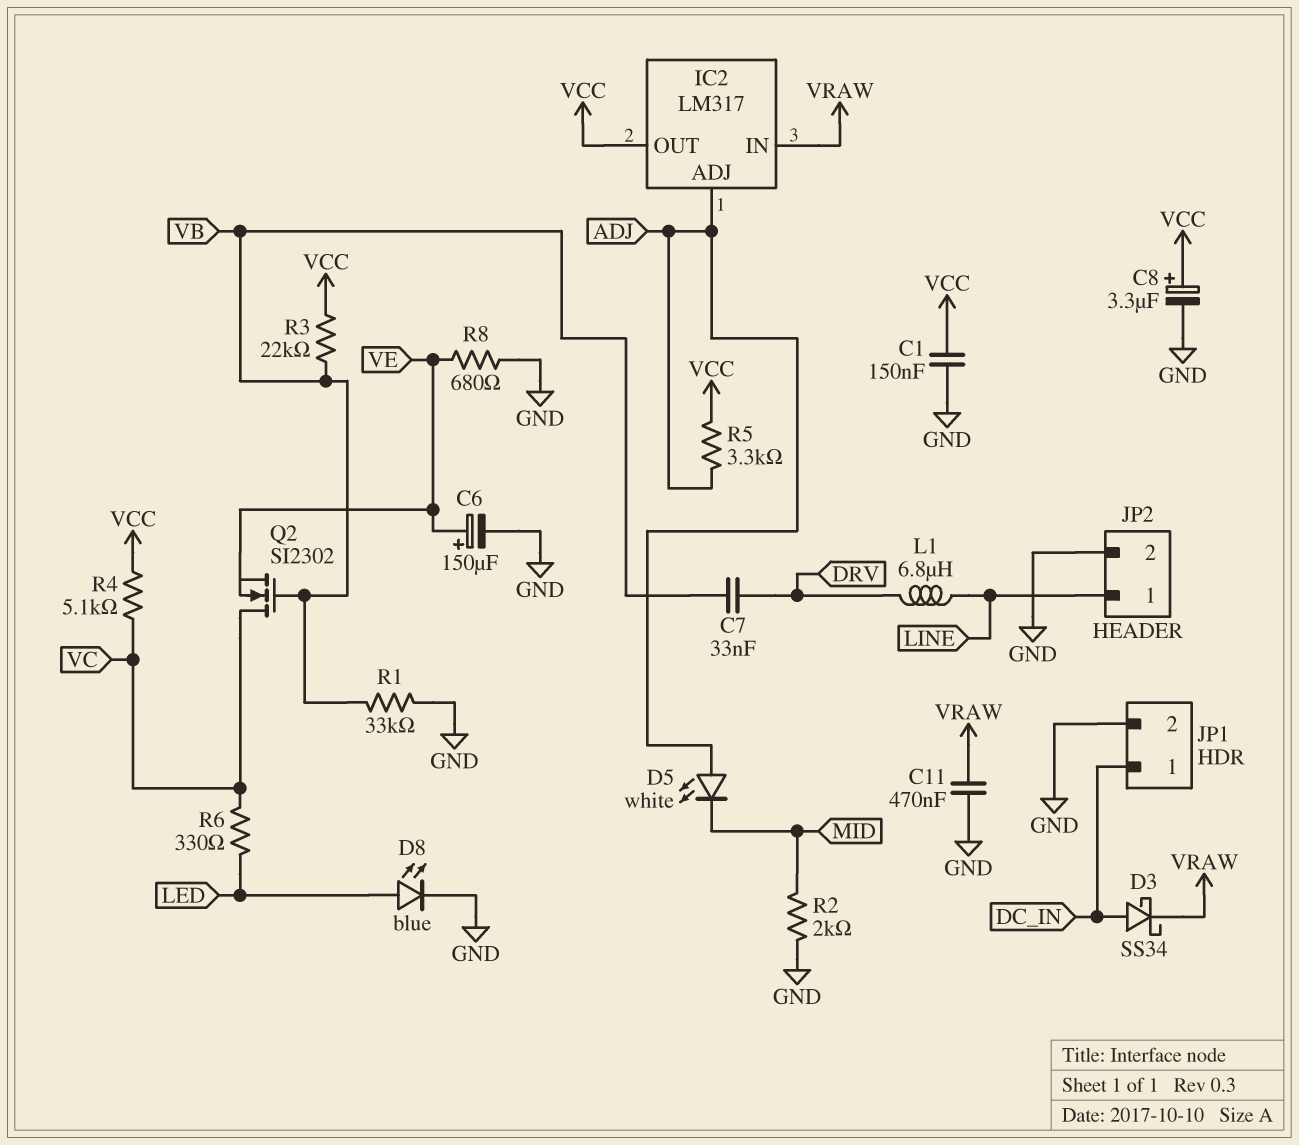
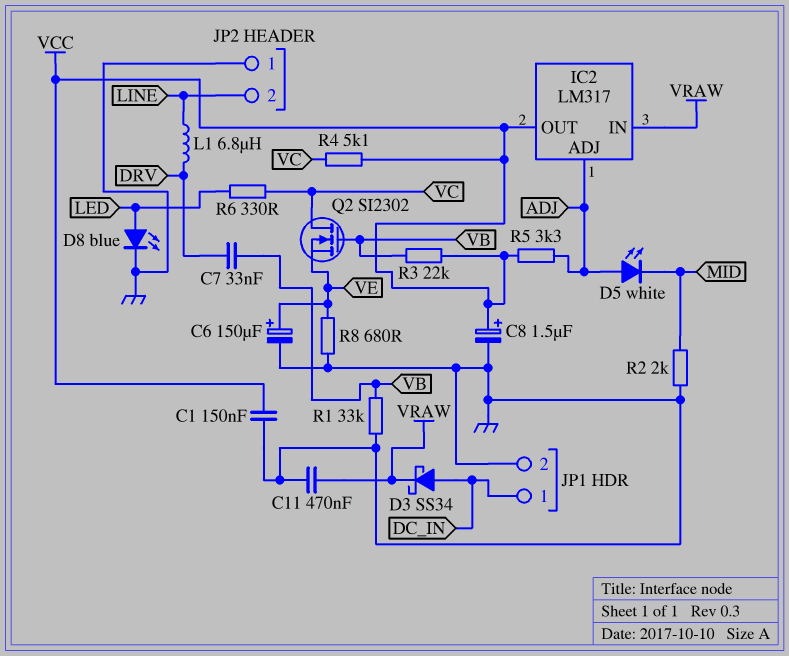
C8: 3.3uF (plus VCC, minus GND) -> 1.5uF (plus VCC, minus GND)
JP2 pin 1: LINE -> GND
JP2 pin 2: GND -> LINE

